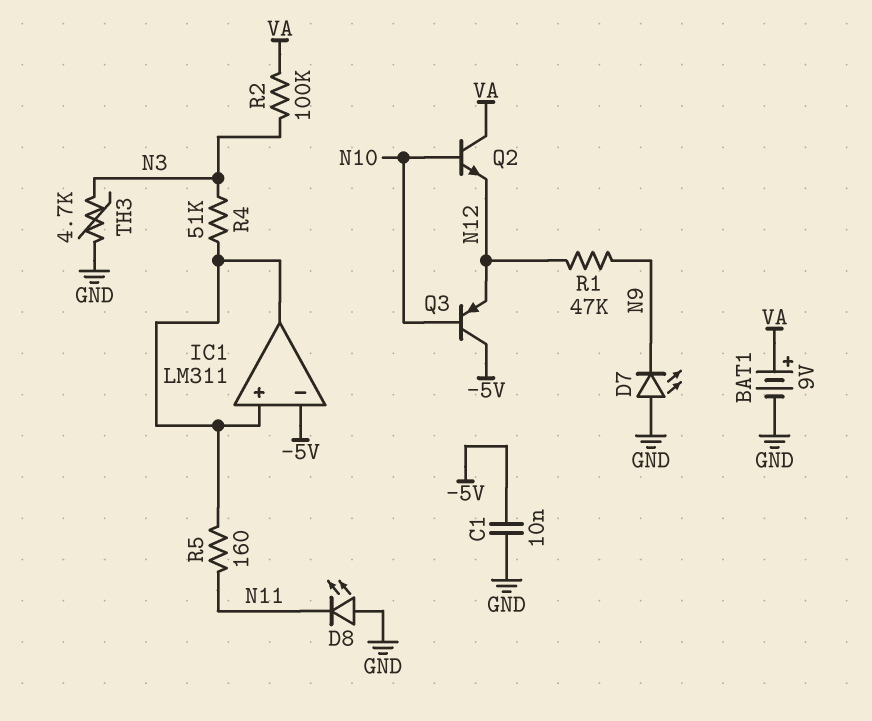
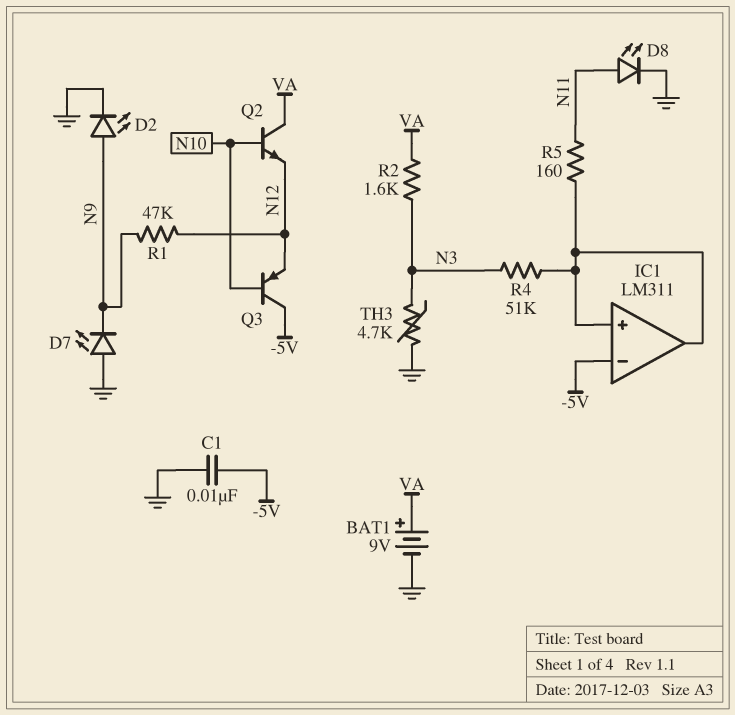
D2: none -> LED (A N9, K GND)
D8: LED (A GND, K N11) -> LED (A N11, K GND)
R2: 100k (N3, VA) -> 1.6k (N3, VA)

